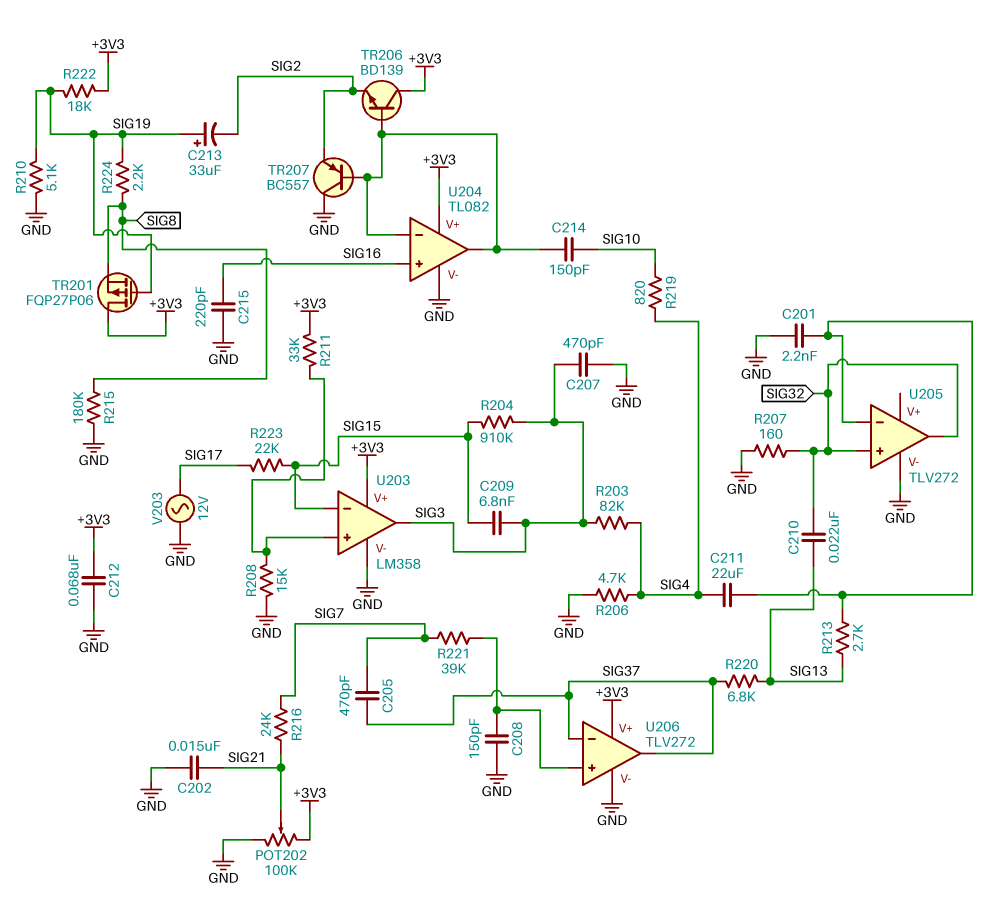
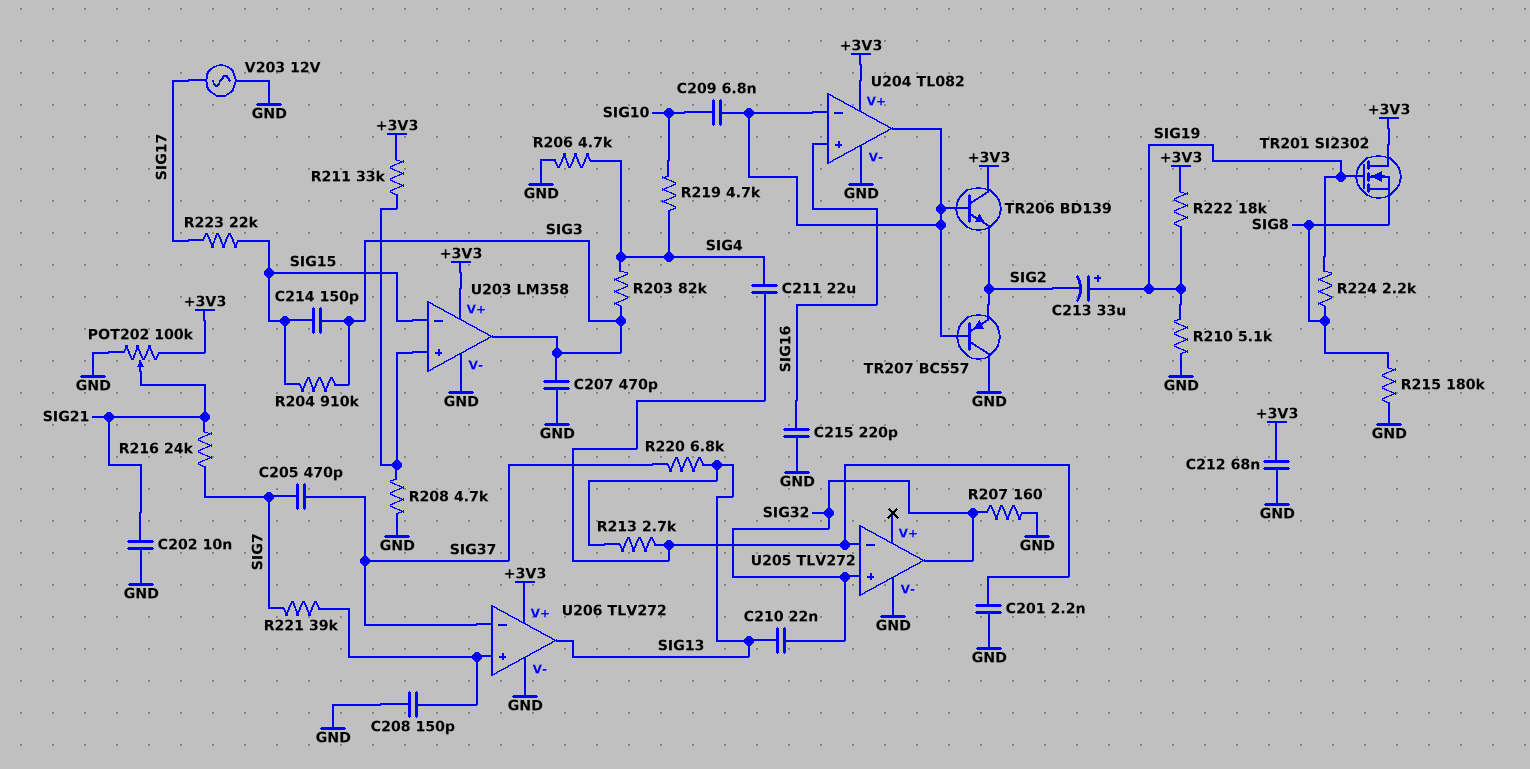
C202: 15nF (GND, SIG21) -> 10nF (GND, SIG21)
C209: 6.8nF (SIG3, SIG15) -> 6.8nF (SIG10, U204/in-)
C214: 150pF (SIG10, U204/in-) -> 150pF (SIG3, SIG15)
R208: 15k (GND, U203/in+) -> 4.7k (GND, U203/in+)
R219: 820 (SIG4, SIG10) -> 4.7k (SIG4, SIG10)
TR201: PMOS FQP27P06 (G SIG19, D +3V3, S SIG8) -> NMOS SI2302 (G SIG19, D +3V3, S SIG8)
U206 pin out: SIG37 -> SIG13

